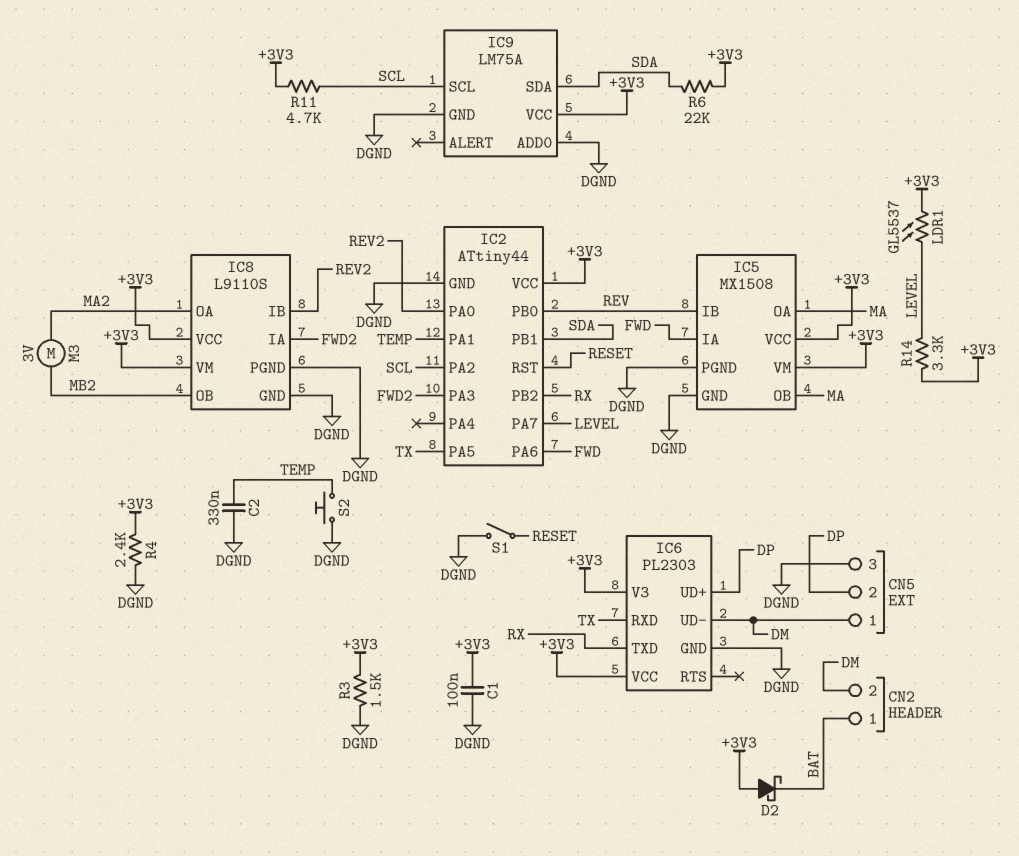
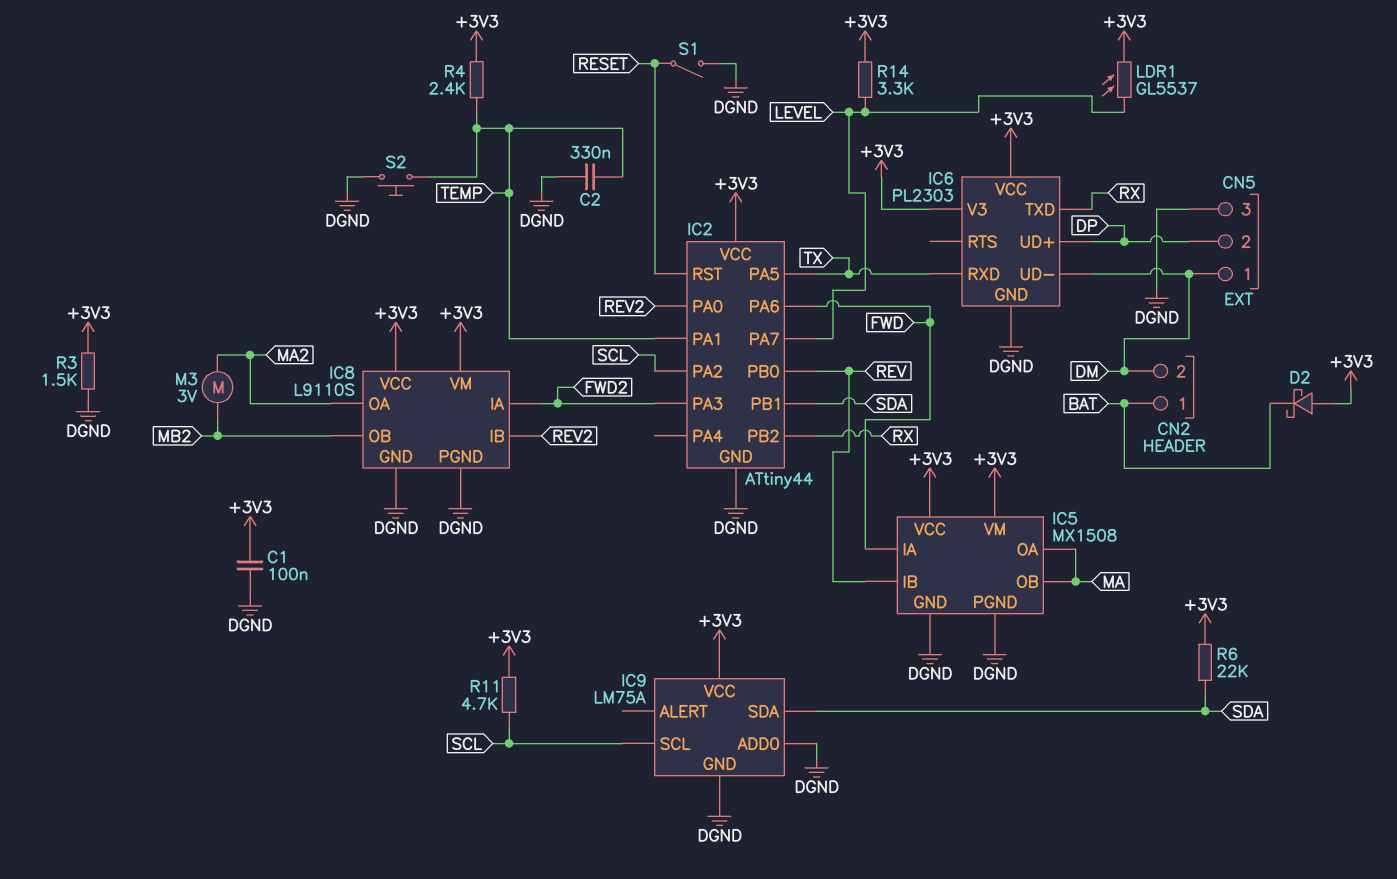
R4: 2.4k (+3V3, DGND) -> 2.4k (+3V3, TEMP)

